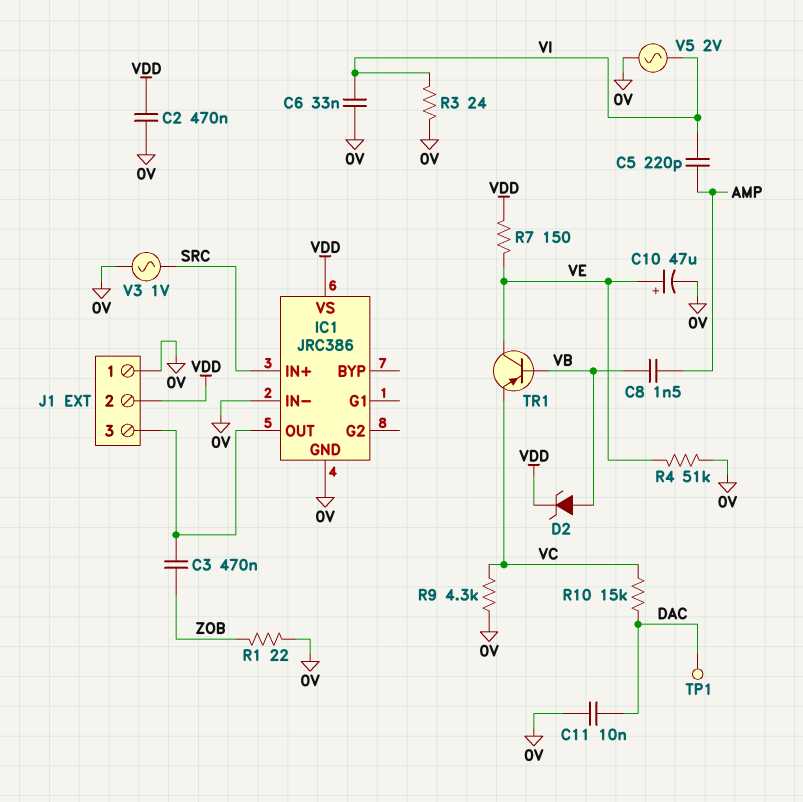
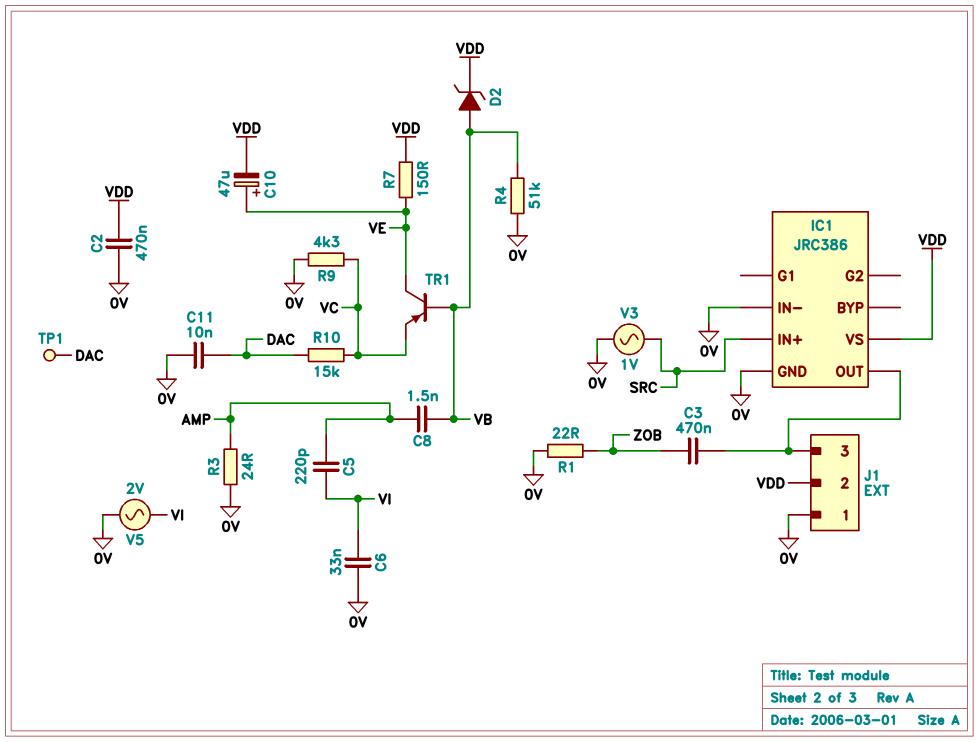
C10: 47uF (plus VE, minus 0V) -> 47uF (plus VE, minus VDD)
R3: 24 (0V, VI) -> 24 (0V, AMP)
R4: 51k (0V, VE) -> 51k (0V, VB)

